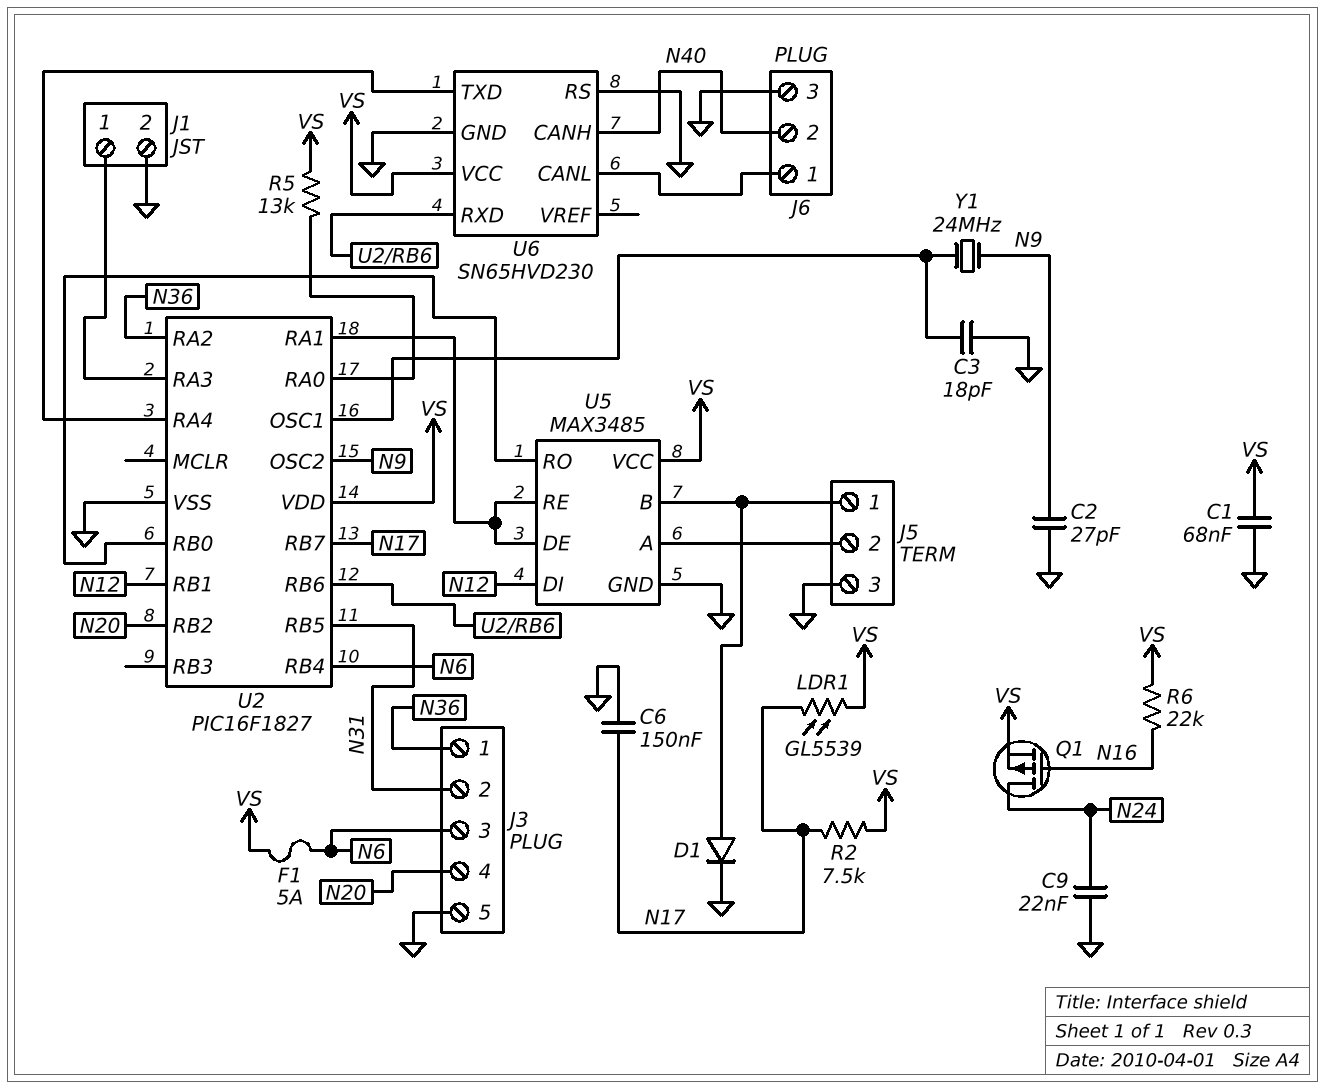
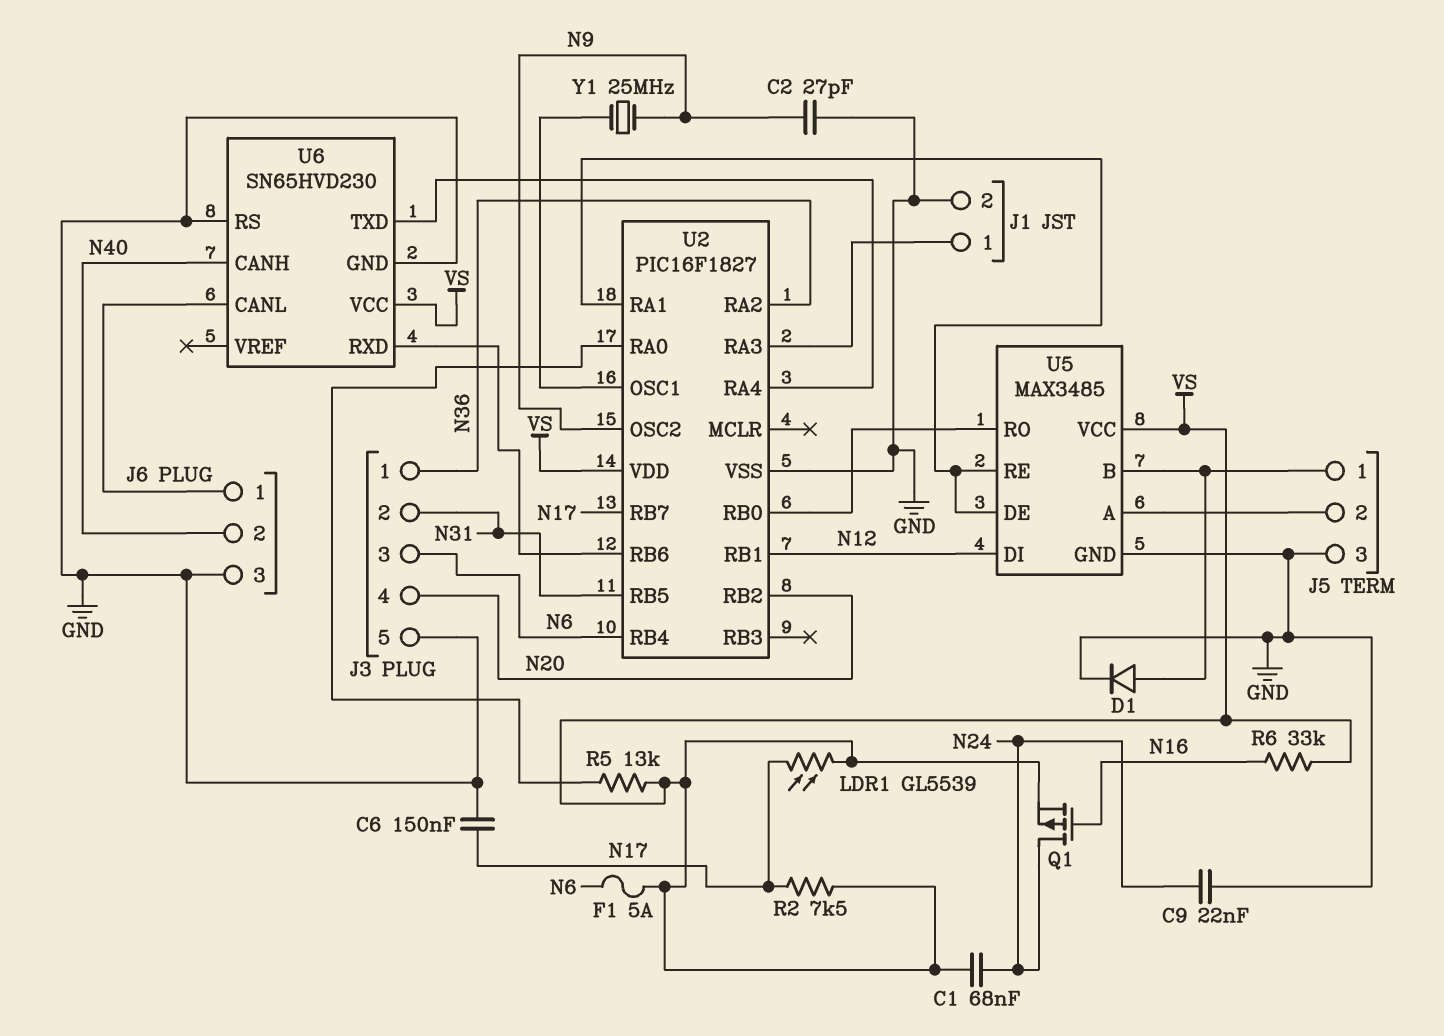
C1: 68nF (GND, VS) -> 68nF (N24, VS)
C3: 18pF (GND, U2/OSC1) -> none
R6: 22k (N16, VS) -> 33k (N16, VS)
Y1: 24MHz (N9, U2/OSC1) -> 25MHz (N9, U2/OSC1)

